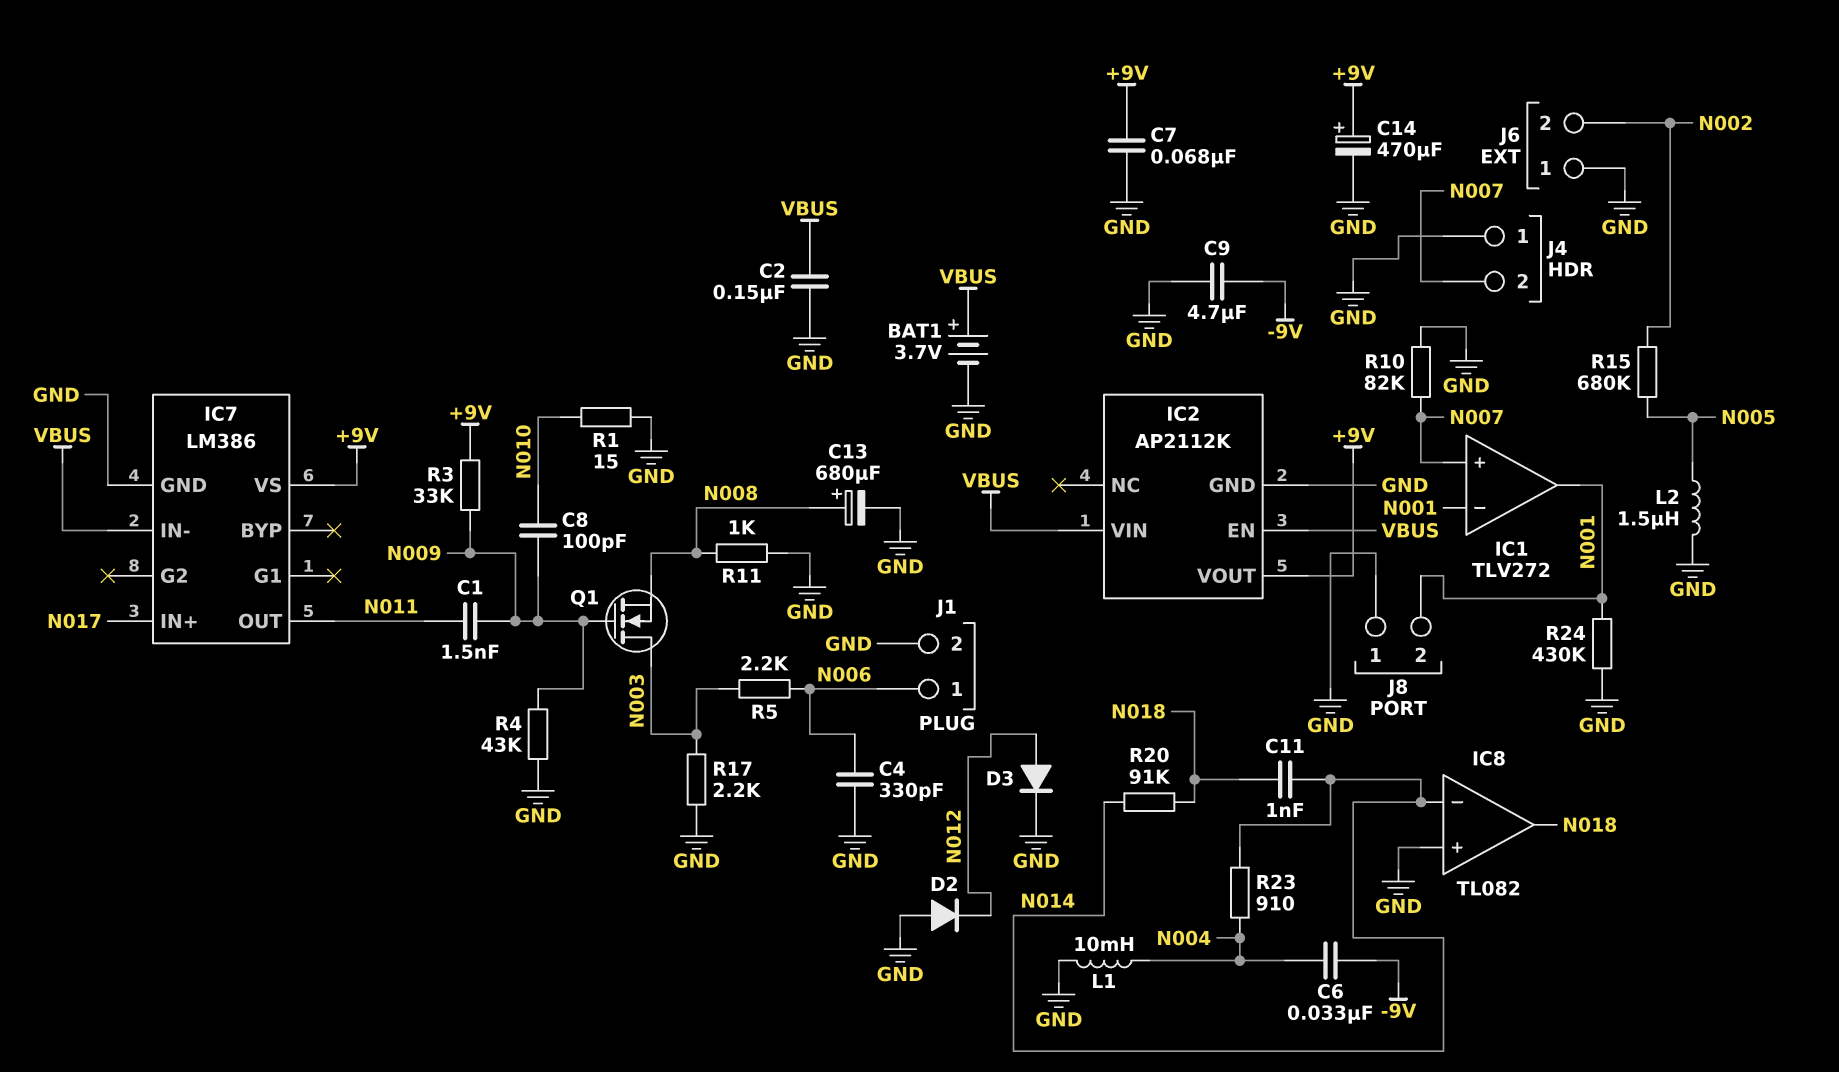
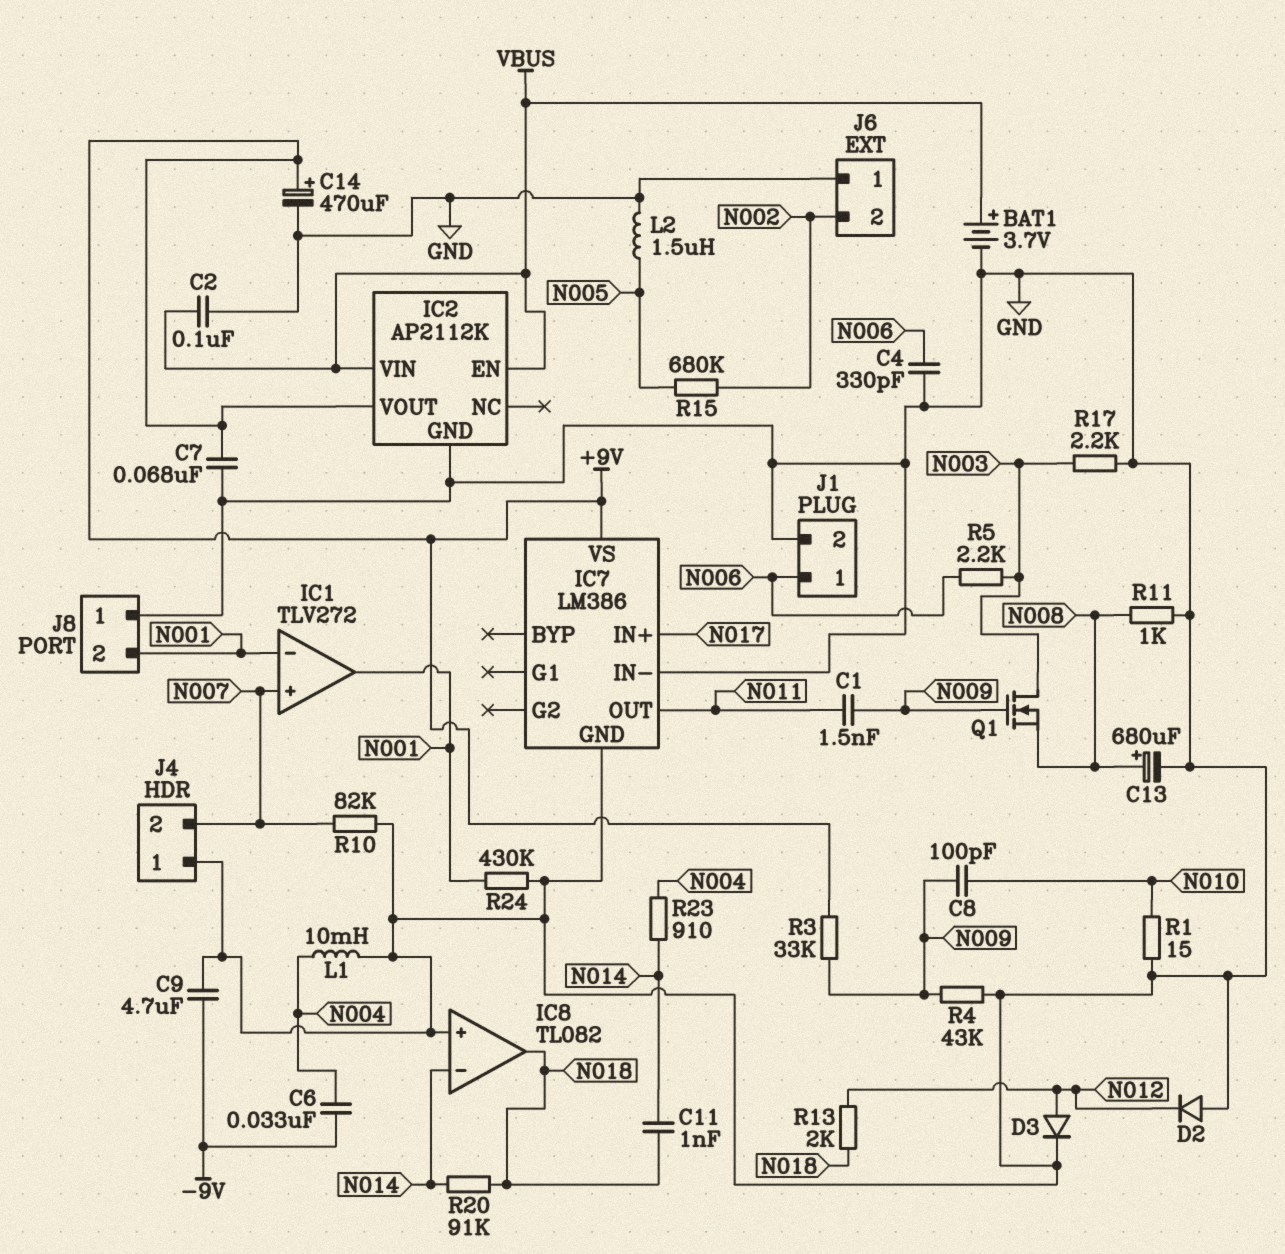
C2: 150nF (GND, VBUS) -> 100nF (GND, VBUS)
IC7 pin IN-: VBUS -> GND
R13: none -> 2k (N012, N018)

